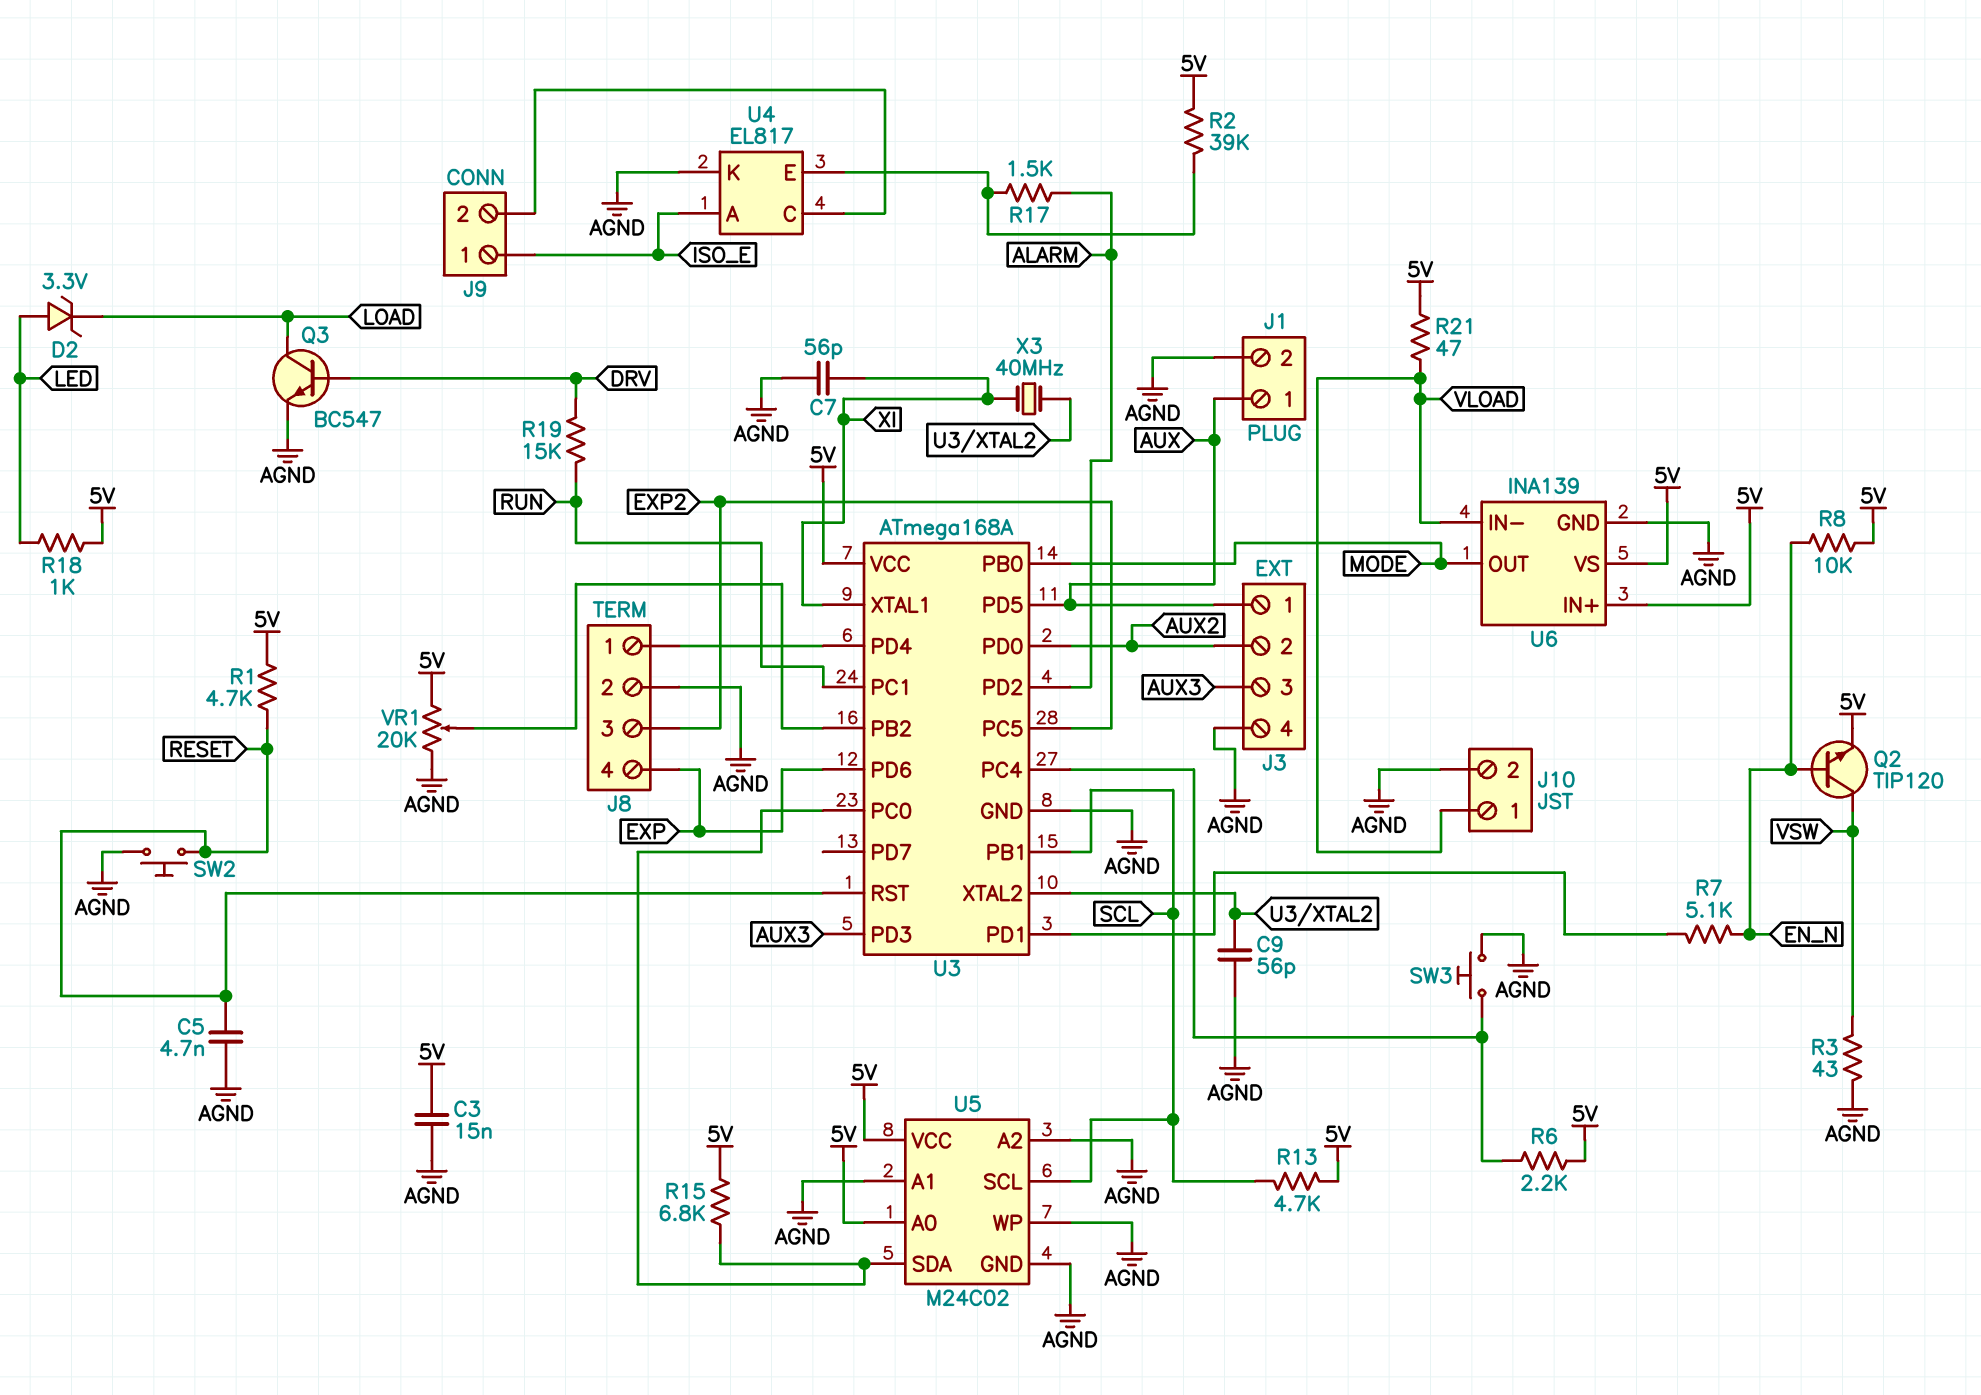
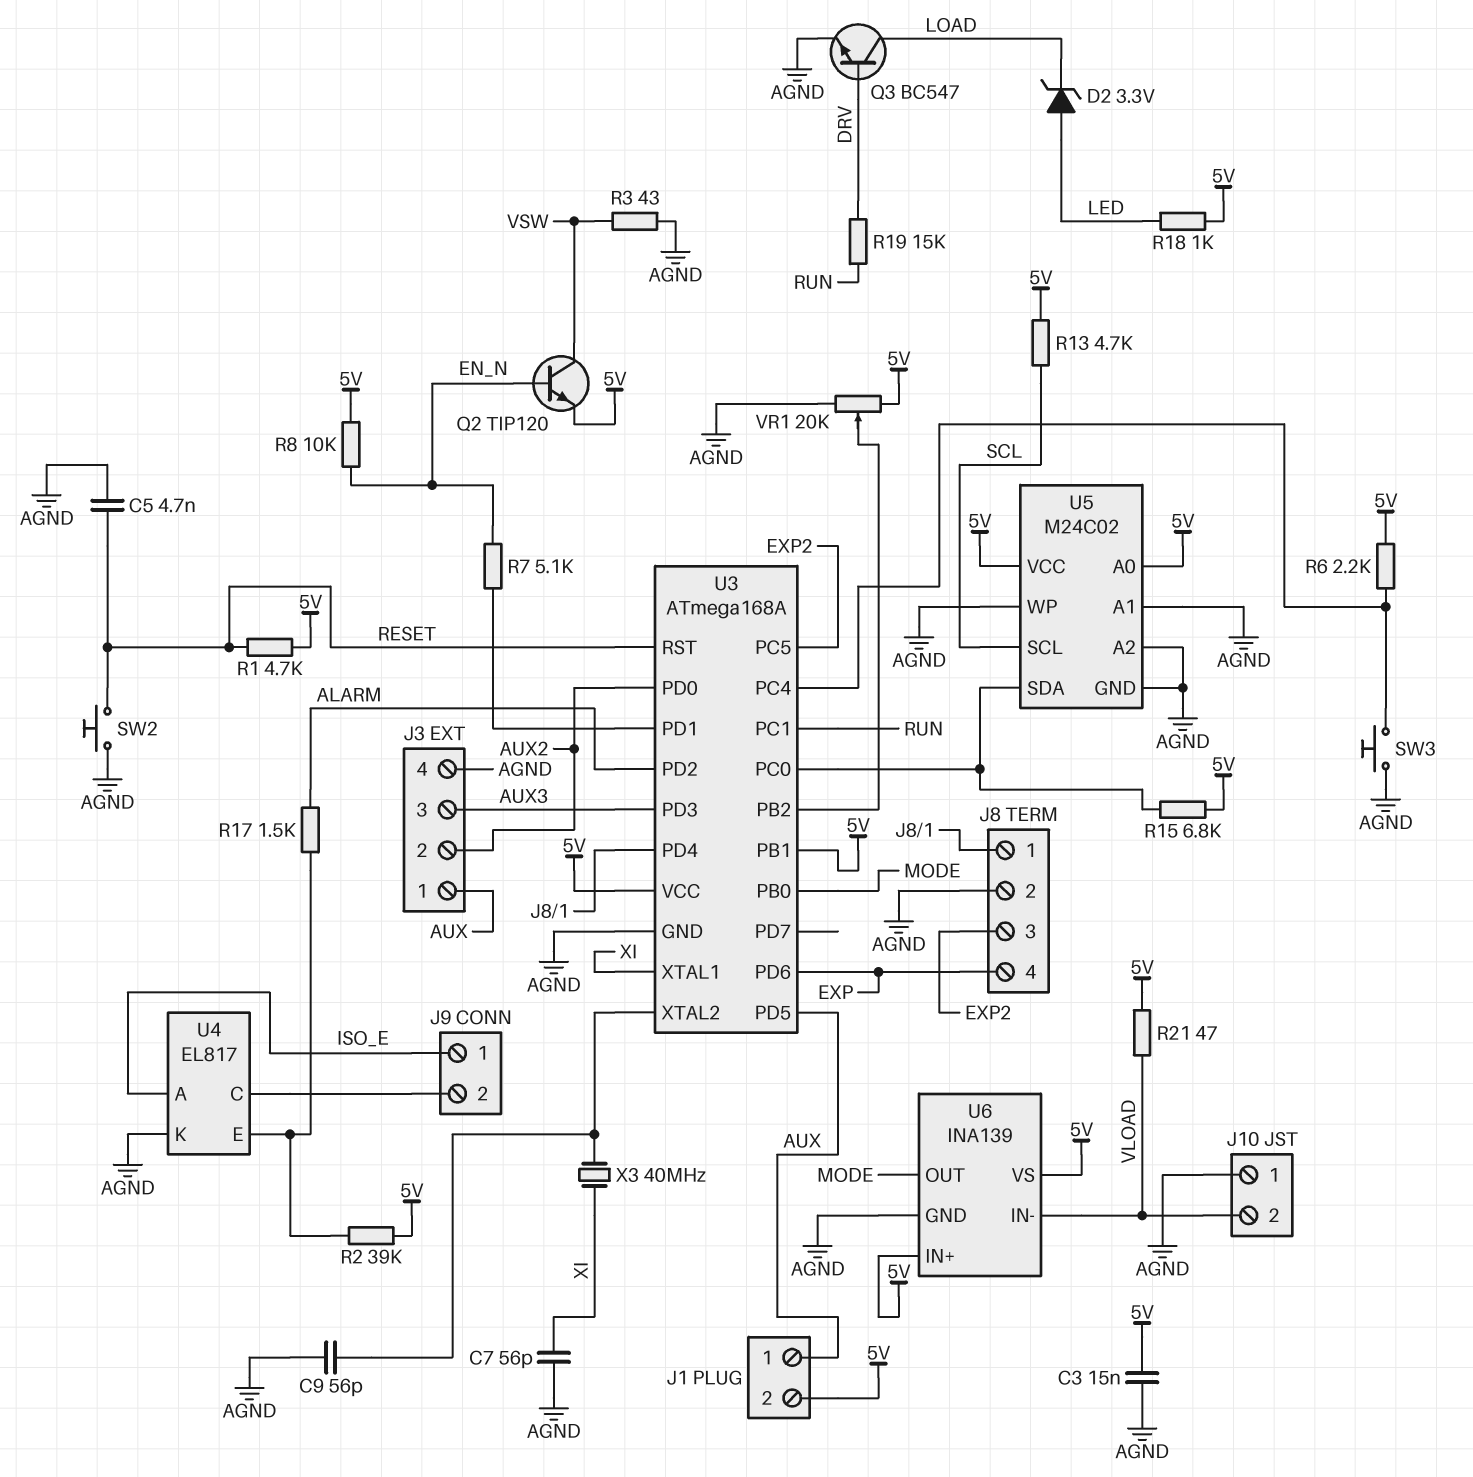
J1 pin 2: AGND -> 5V
J10 pin 1: VLOAD -> AGND
J10 pin 2: AGND -> VLOAD
U3 pin PB1: SCL -> 5V

